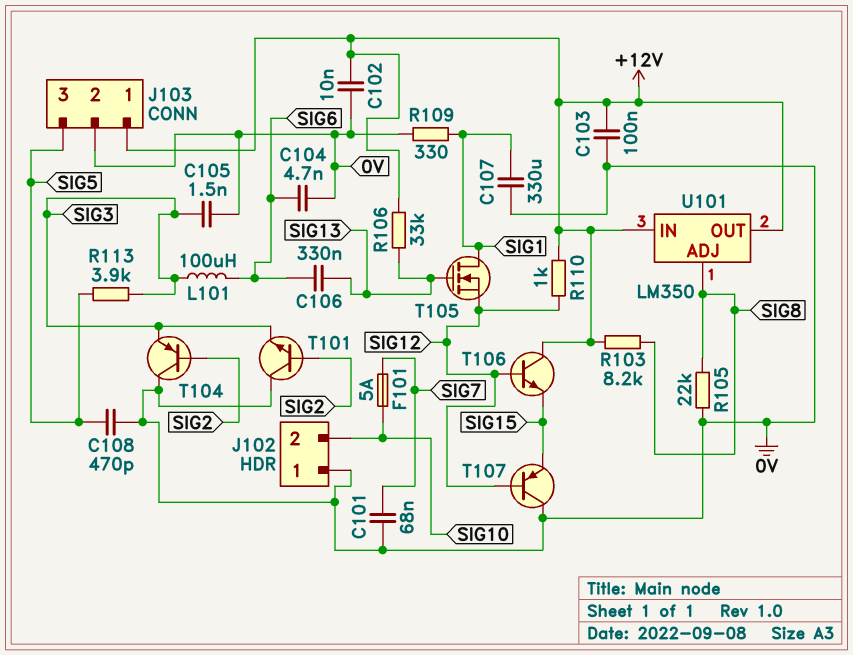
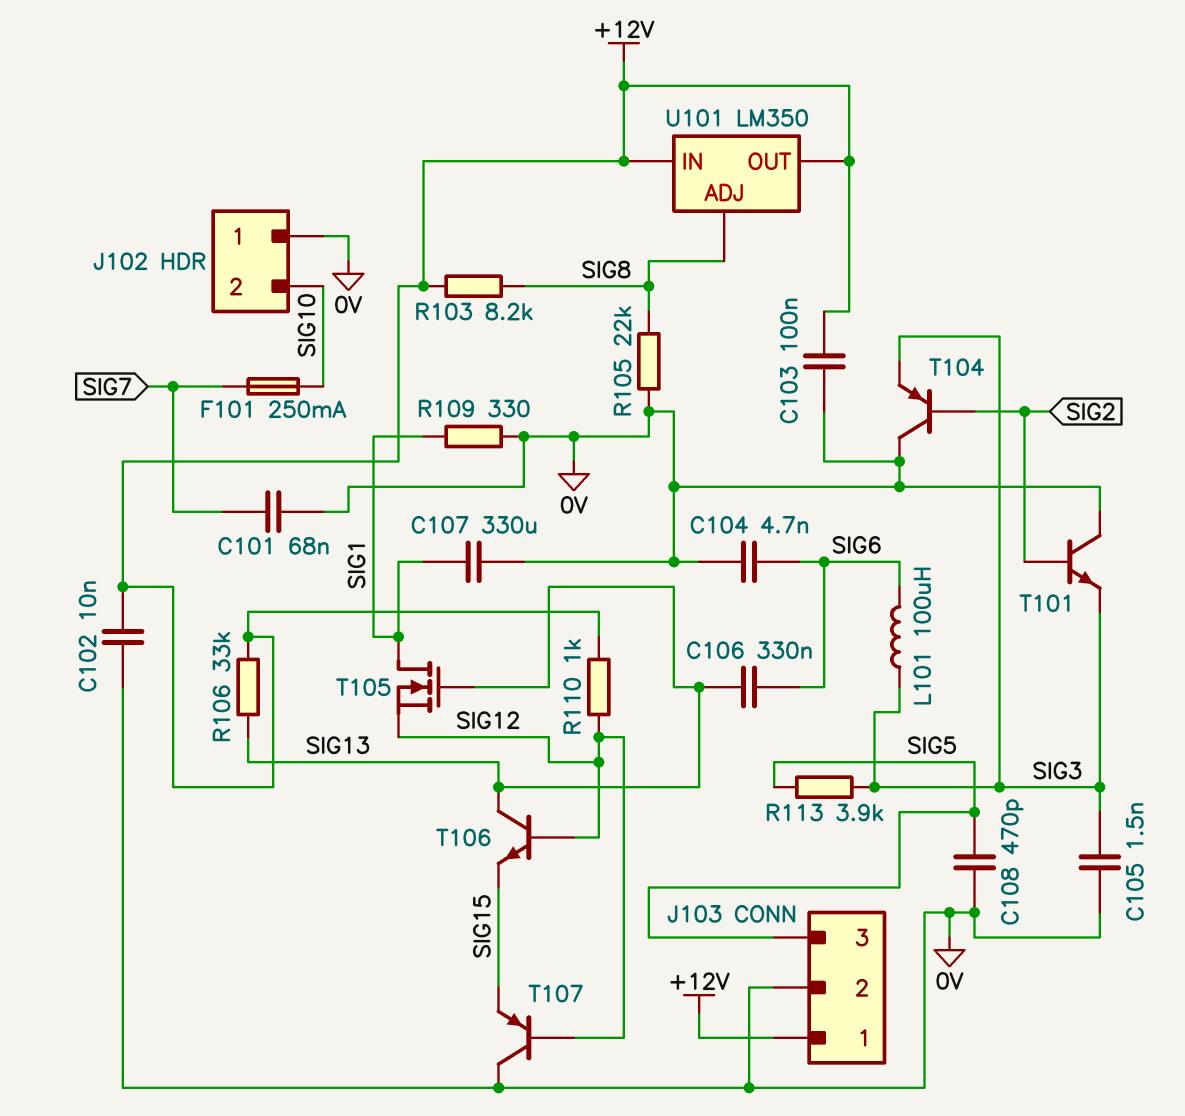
F101: 5A (SIG7, SIG10) -> 250mA (SIG7, SIG10)
T106: NPN (B SIG12, C +12V, E SIG15) -> NPN (B SIG12, C SIG13, E SIG15)

